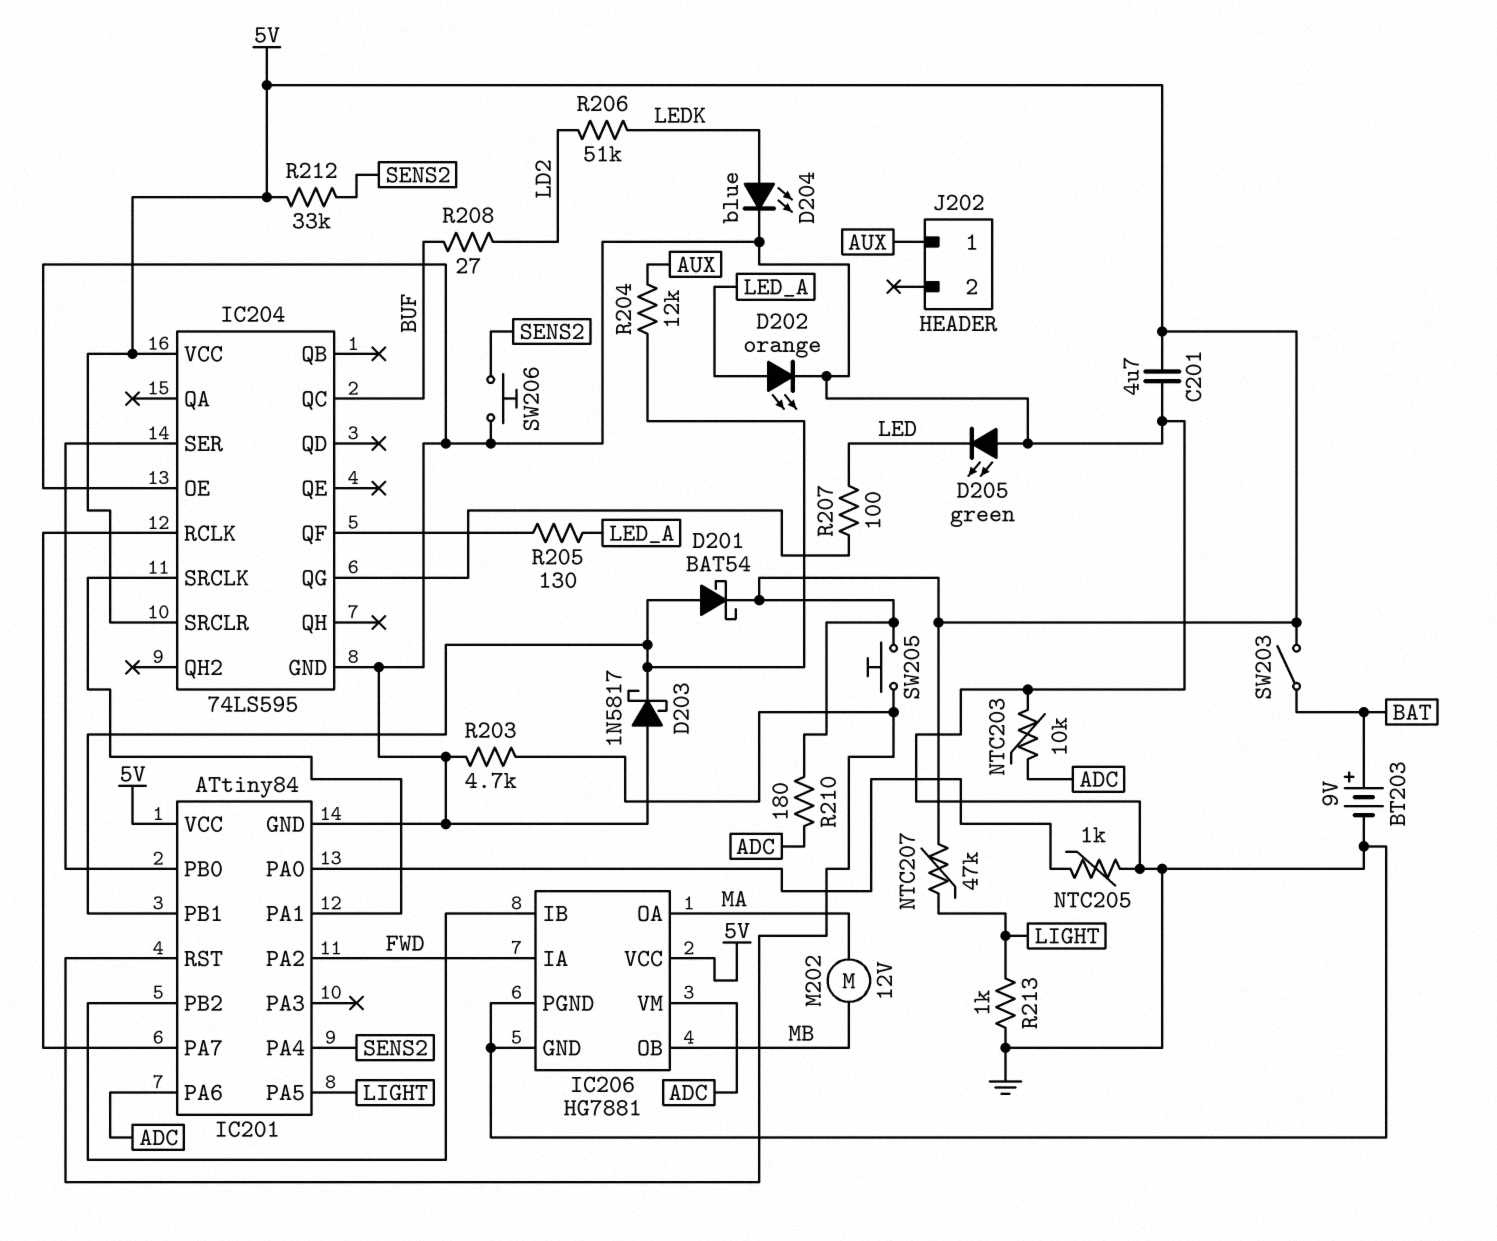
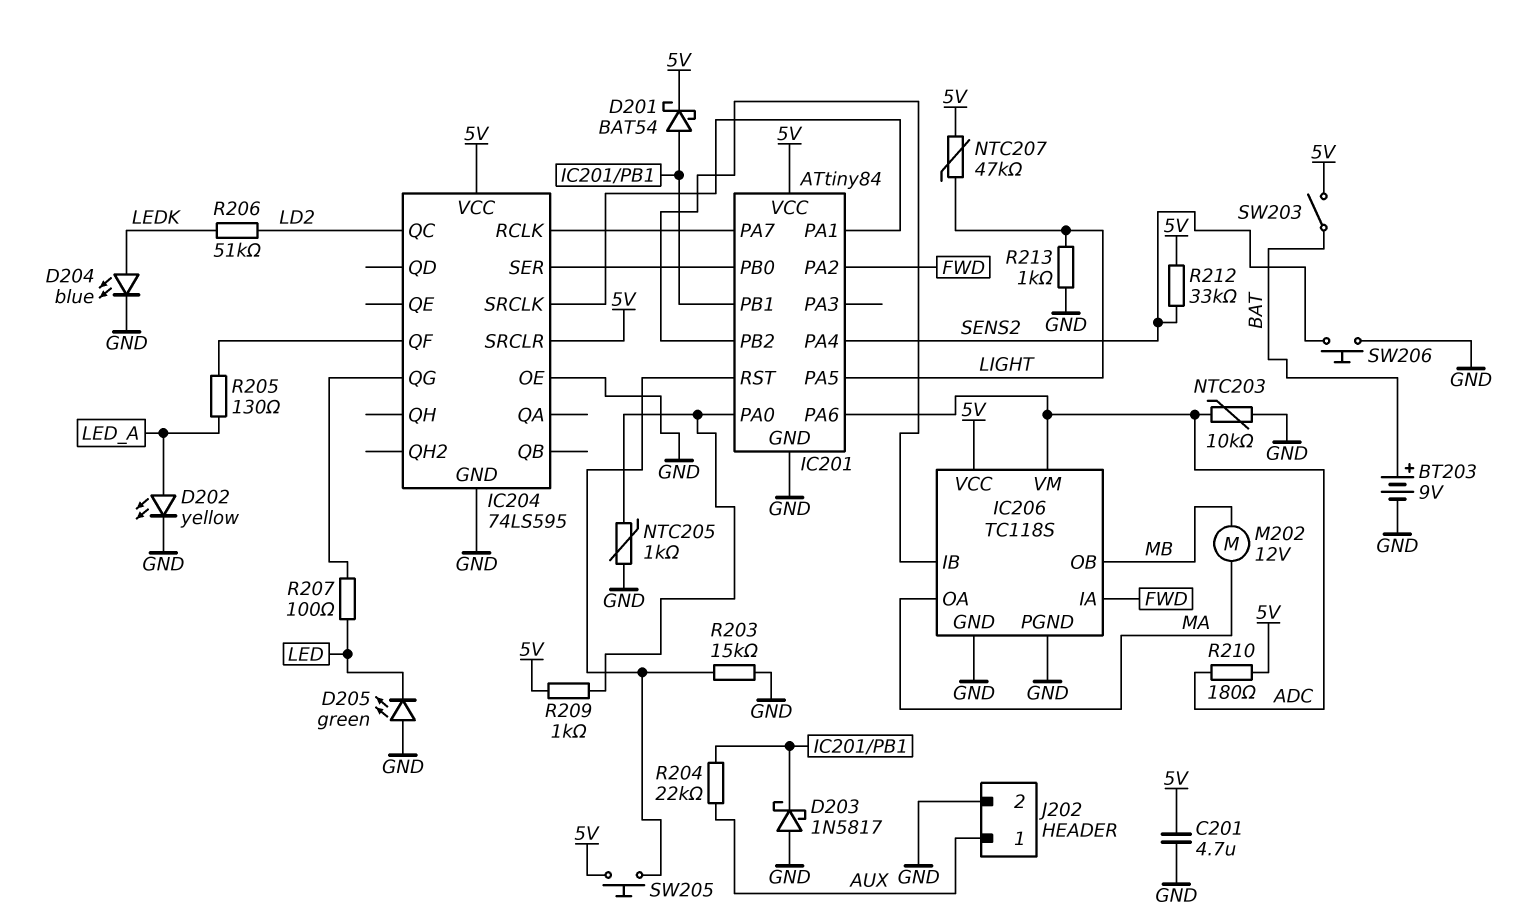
D202: LED orange (A LED_A, K GND) -> LED yellow (A LED_A, K GND)
IC204 pin QC: BUF -> LD2
IC206: HG7881 -> TC118S
J202 pin 2: none -> GND
R203: 4.7k (GND, IC201/RST) -> 15k (GND, IC201/RST)
R204: 12k (AUX, IC201/PB1) -> 22k (AUX, IC201/PB1)
R208: 27 (BUF, LD2) -> none
R209: none -> 1k (5V, IC201/PA0)

